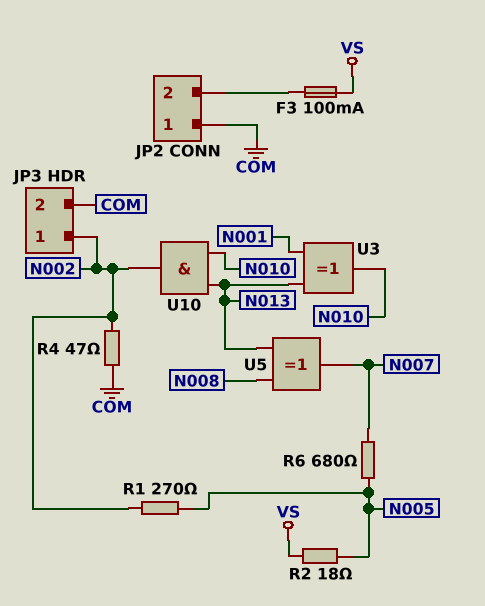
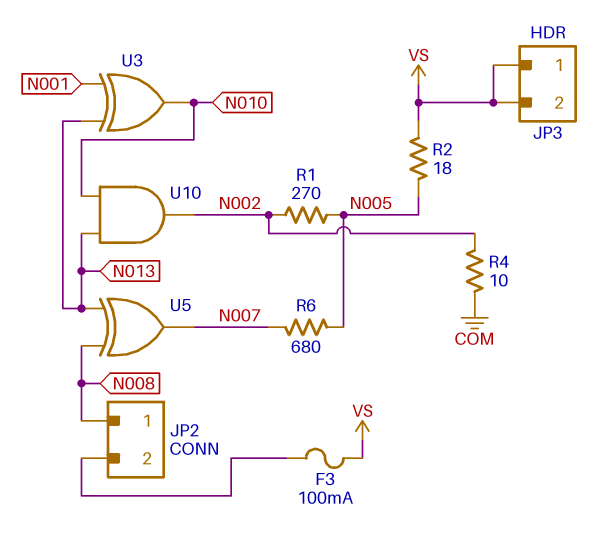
JP2 pin 1: COM -> N008
JP3 pin 1: N002 -> VS
JP3 pin 2: COM -> VS
R4: 47 (COM, N002) -> 10 (COM, N002)

